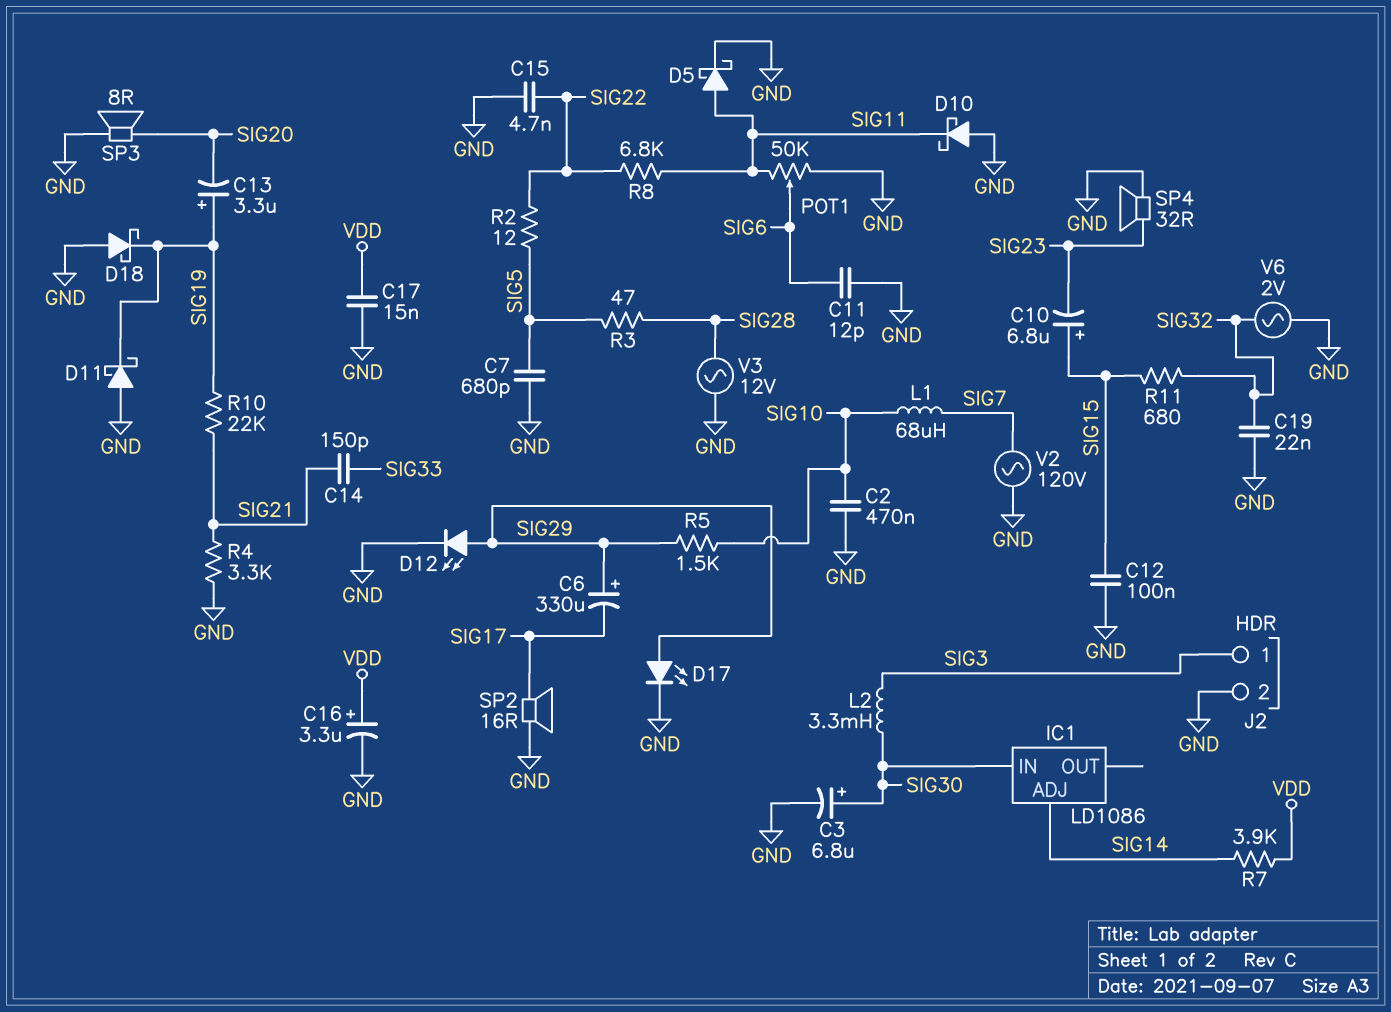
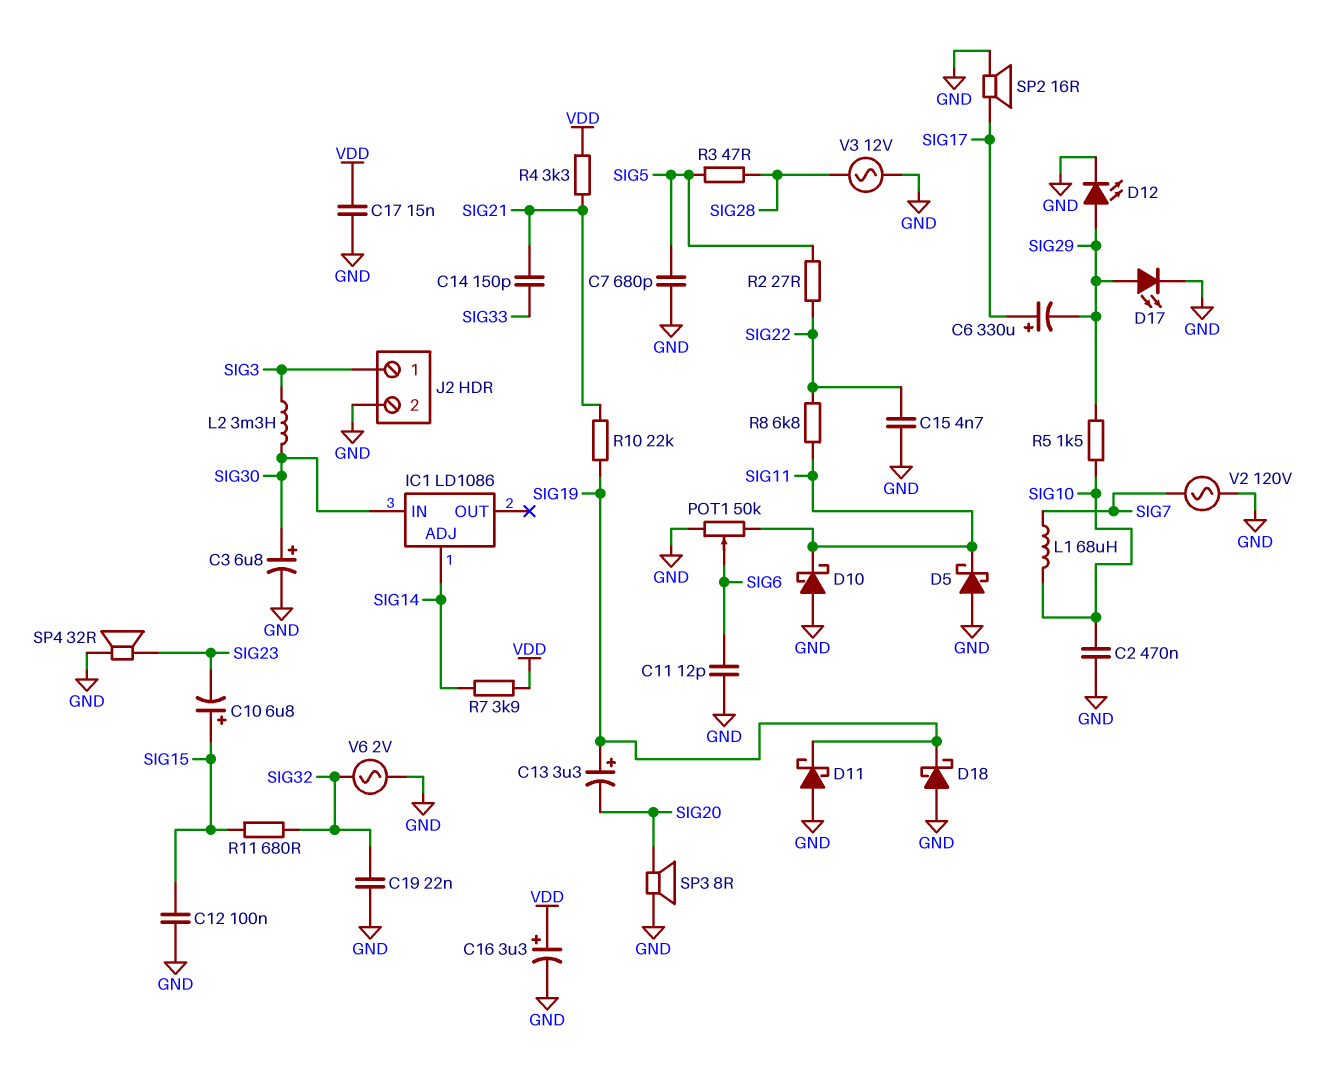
C6: 330uF (plus SIG29, minus SIG17) -> 330uF (plus SIG17, minus SIG29)
D5: schottky (A SIG11, K GND) -> schottky (A GND, K SIG11)
R2: 12 (SIG5, SIG22) -> 27 (SIG5, SIG22)
R4: 3.3k (GND, SIG21) -> 3.3k (SIG21, VDD)

